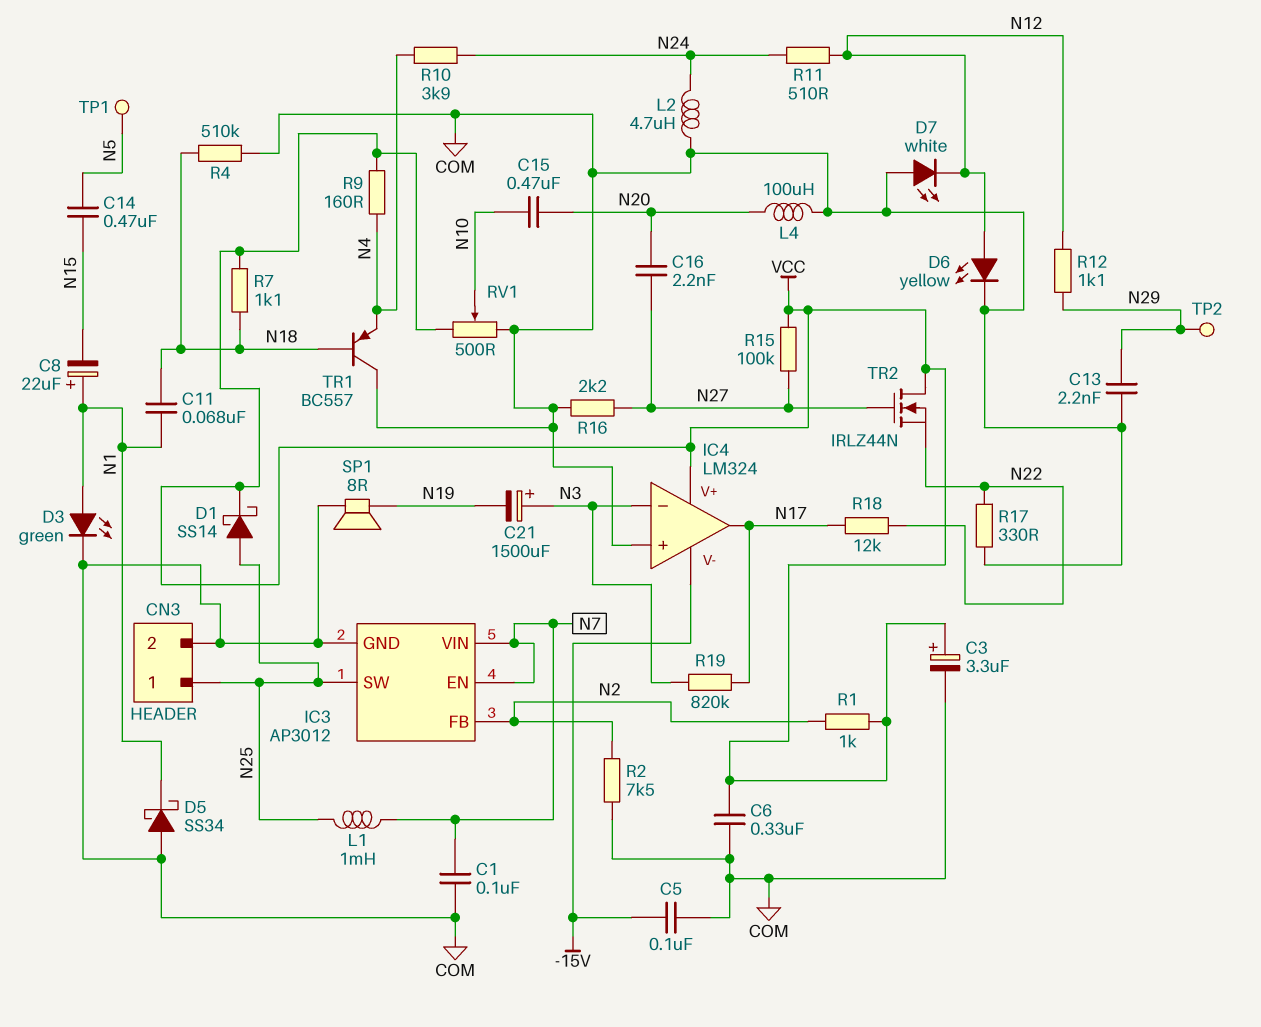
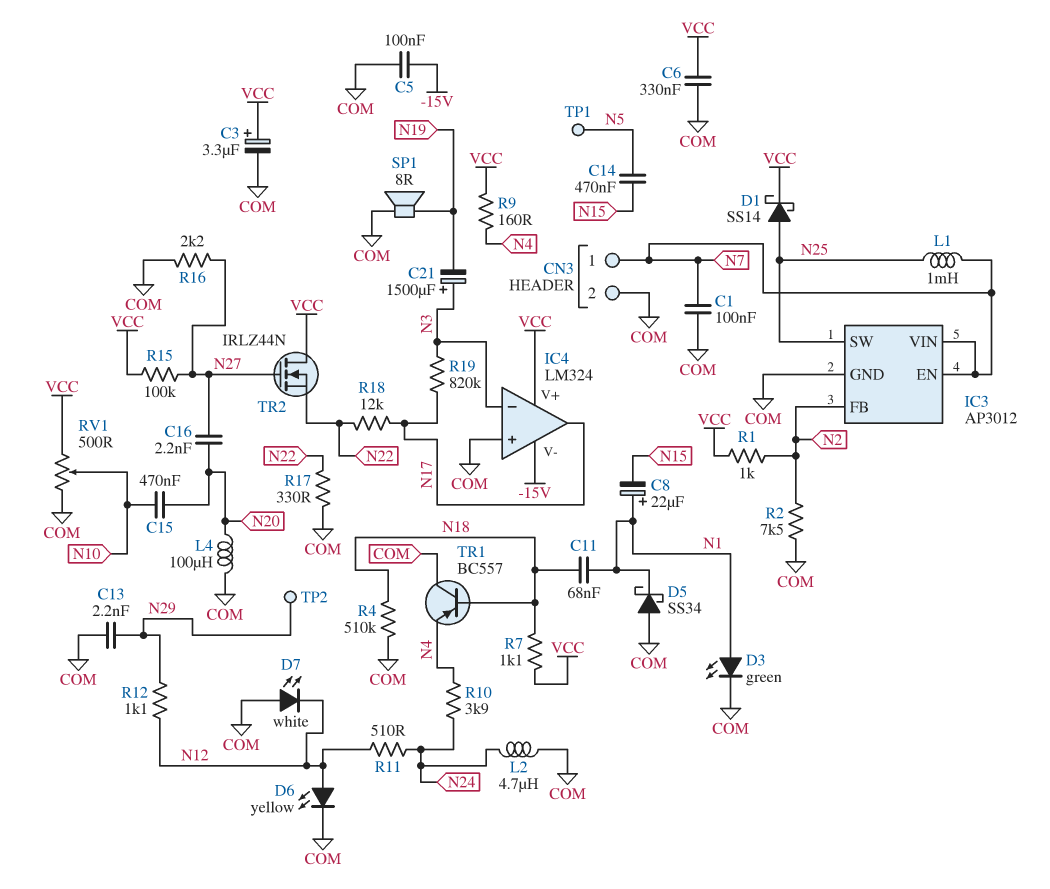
CN3 pin 1: N25 -> N7

